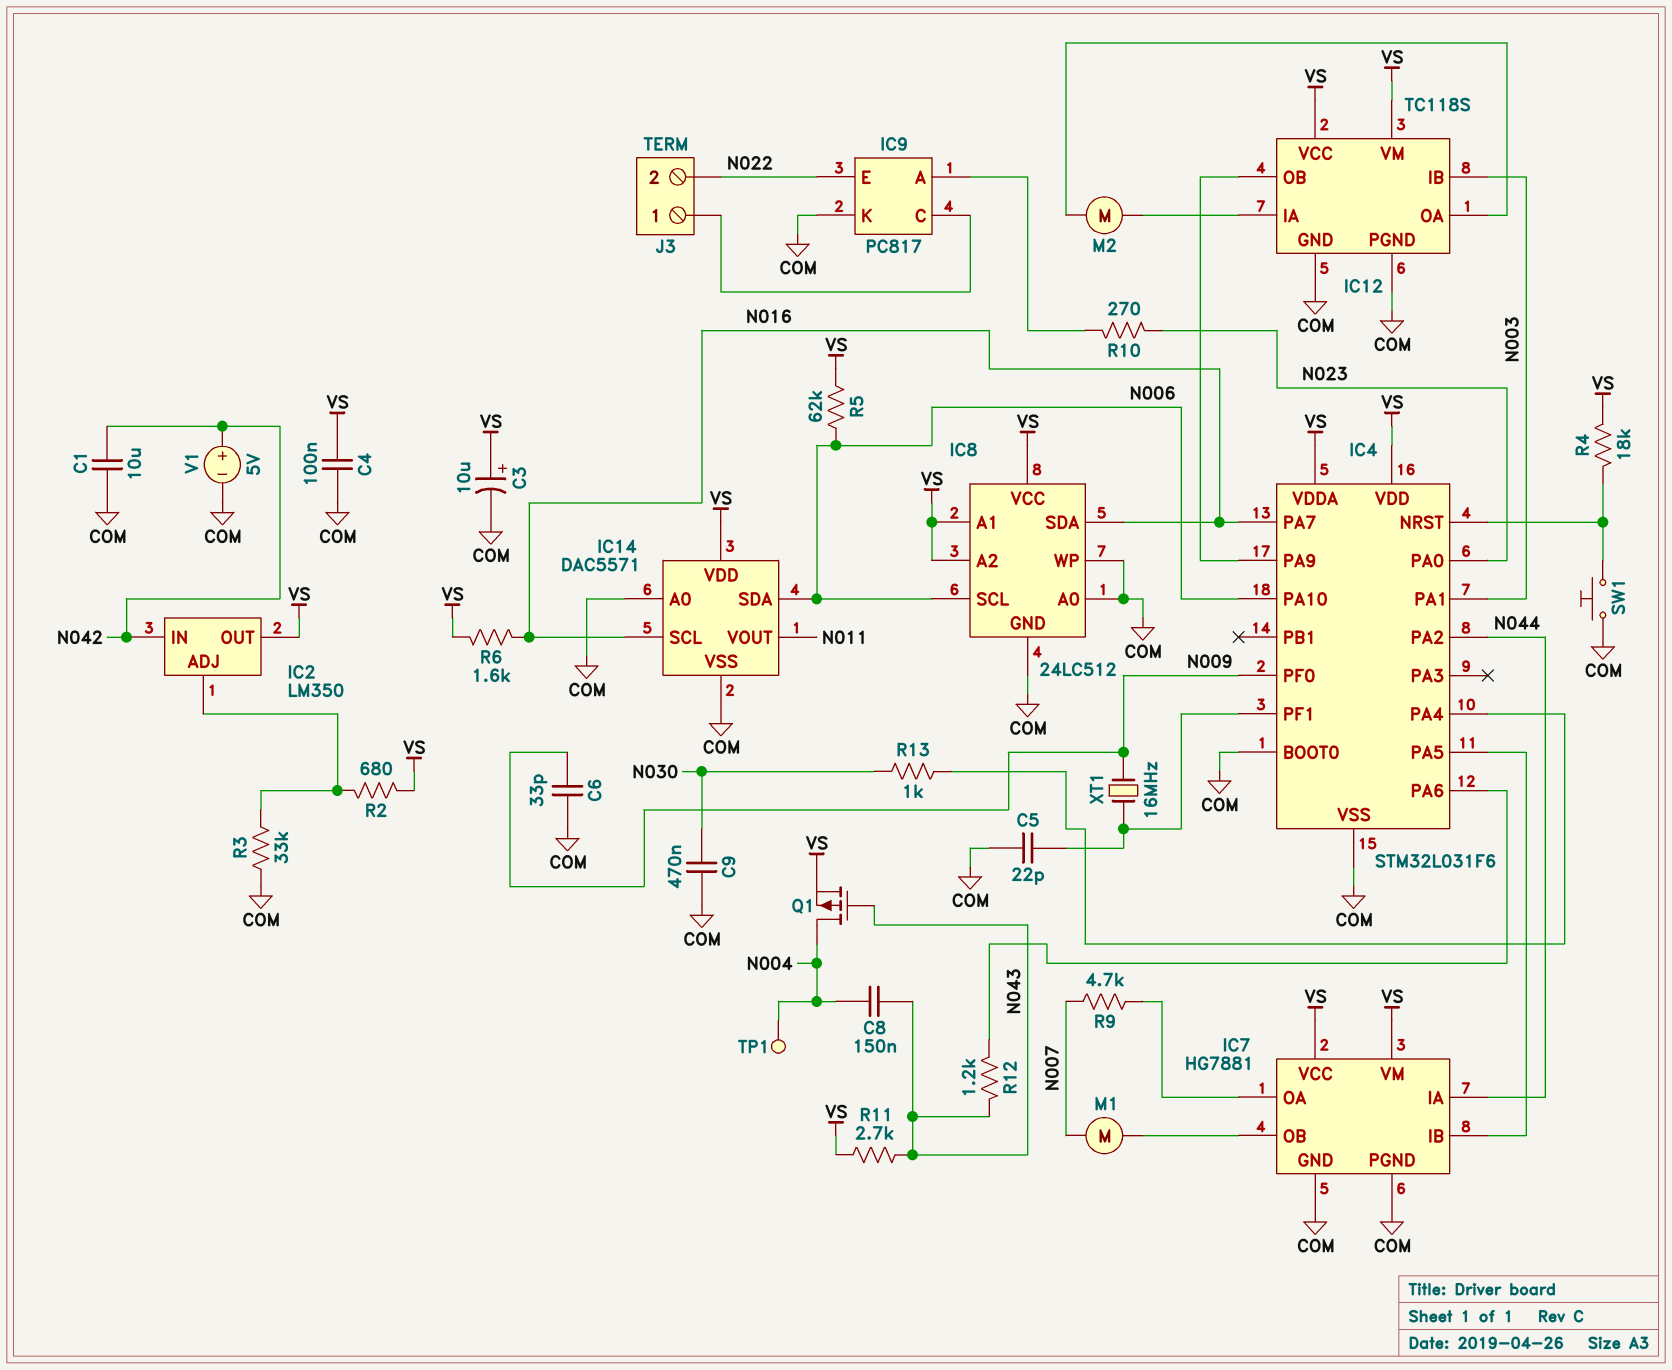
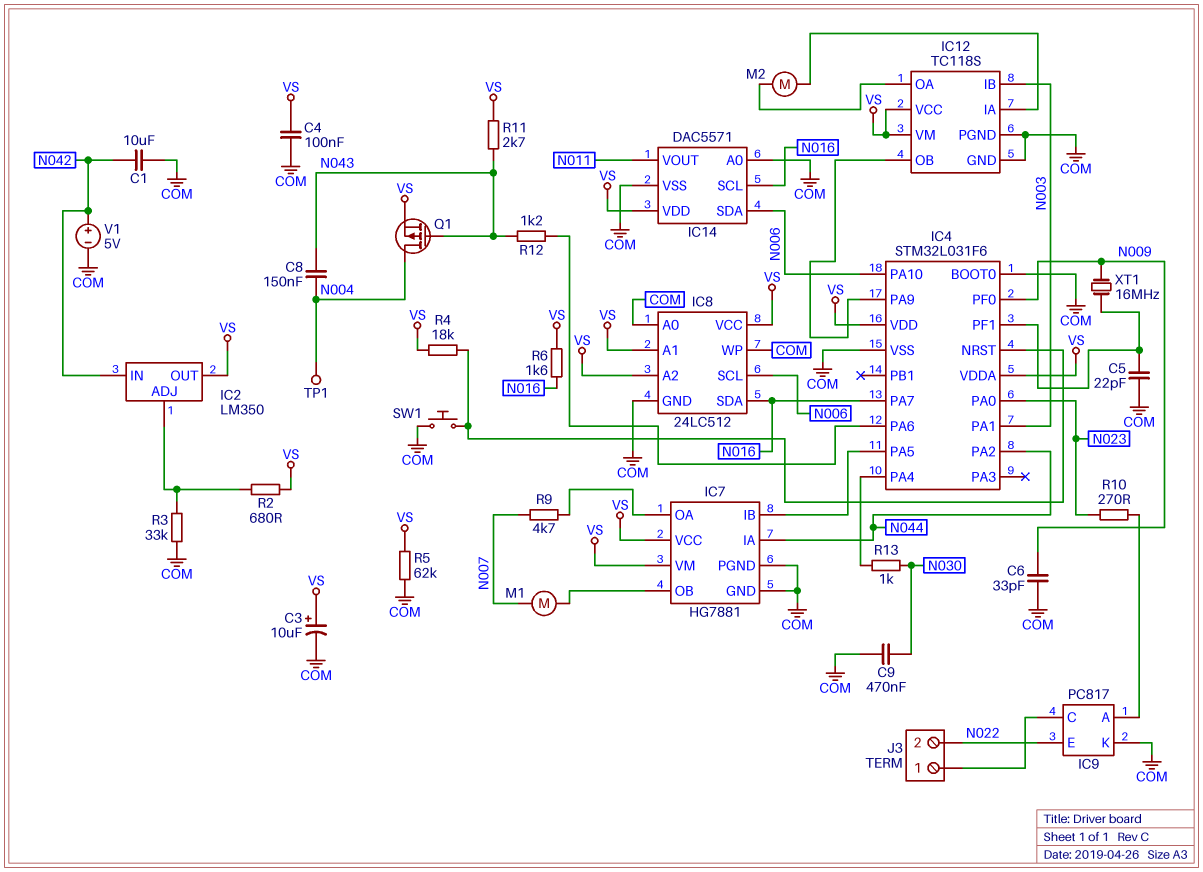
R5: 62k (N006, VS) -> 62k (COM, VS)

